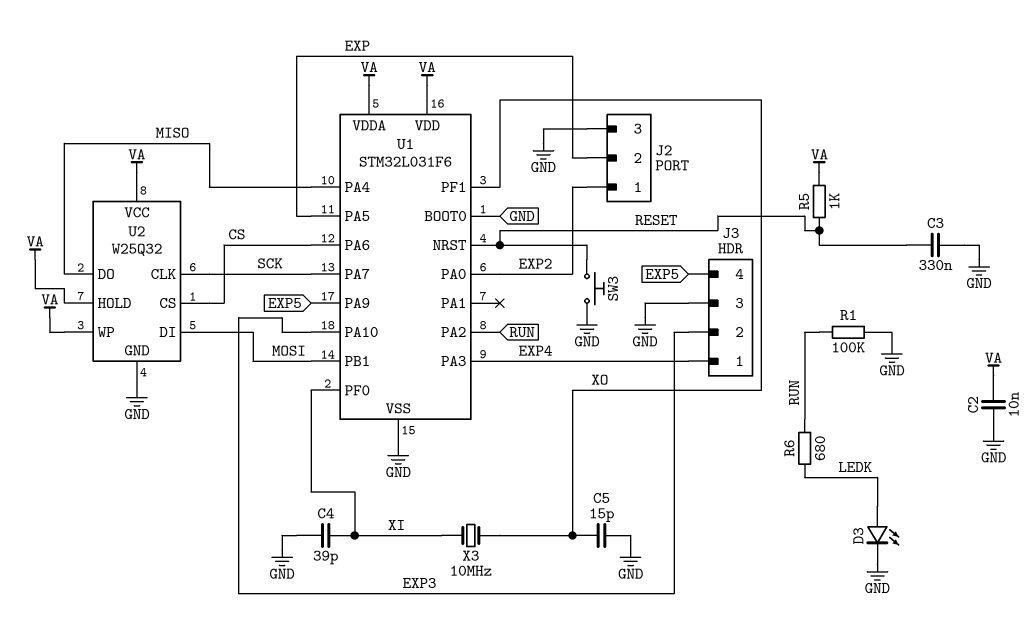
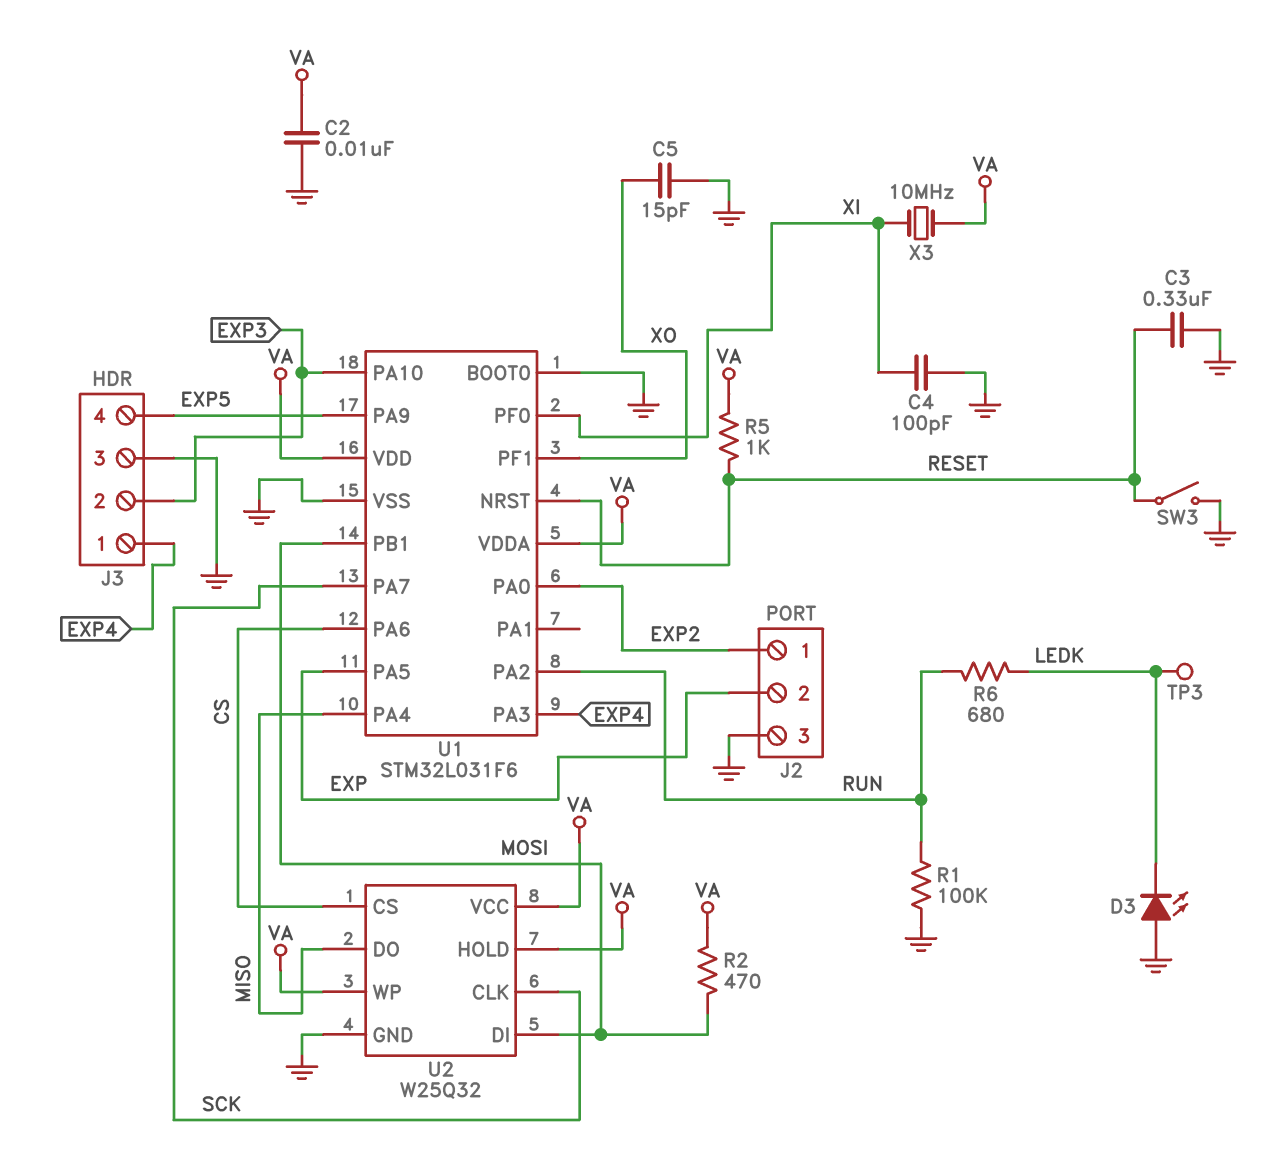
C4: 39pF (GND, XI) -> 100pF (GND, XI)
D3: LED (A LEDK, K GND) -> LED (A GND, K LEDK)
R2: none -> 470 (MOSI, VA)
SW3: button (GND, RESET) -> switch (GND, RESET)
TP3: none -> test point (LEDK)
X3: 10MHz (XI, XO) -> 10MHz (VA, XI)

